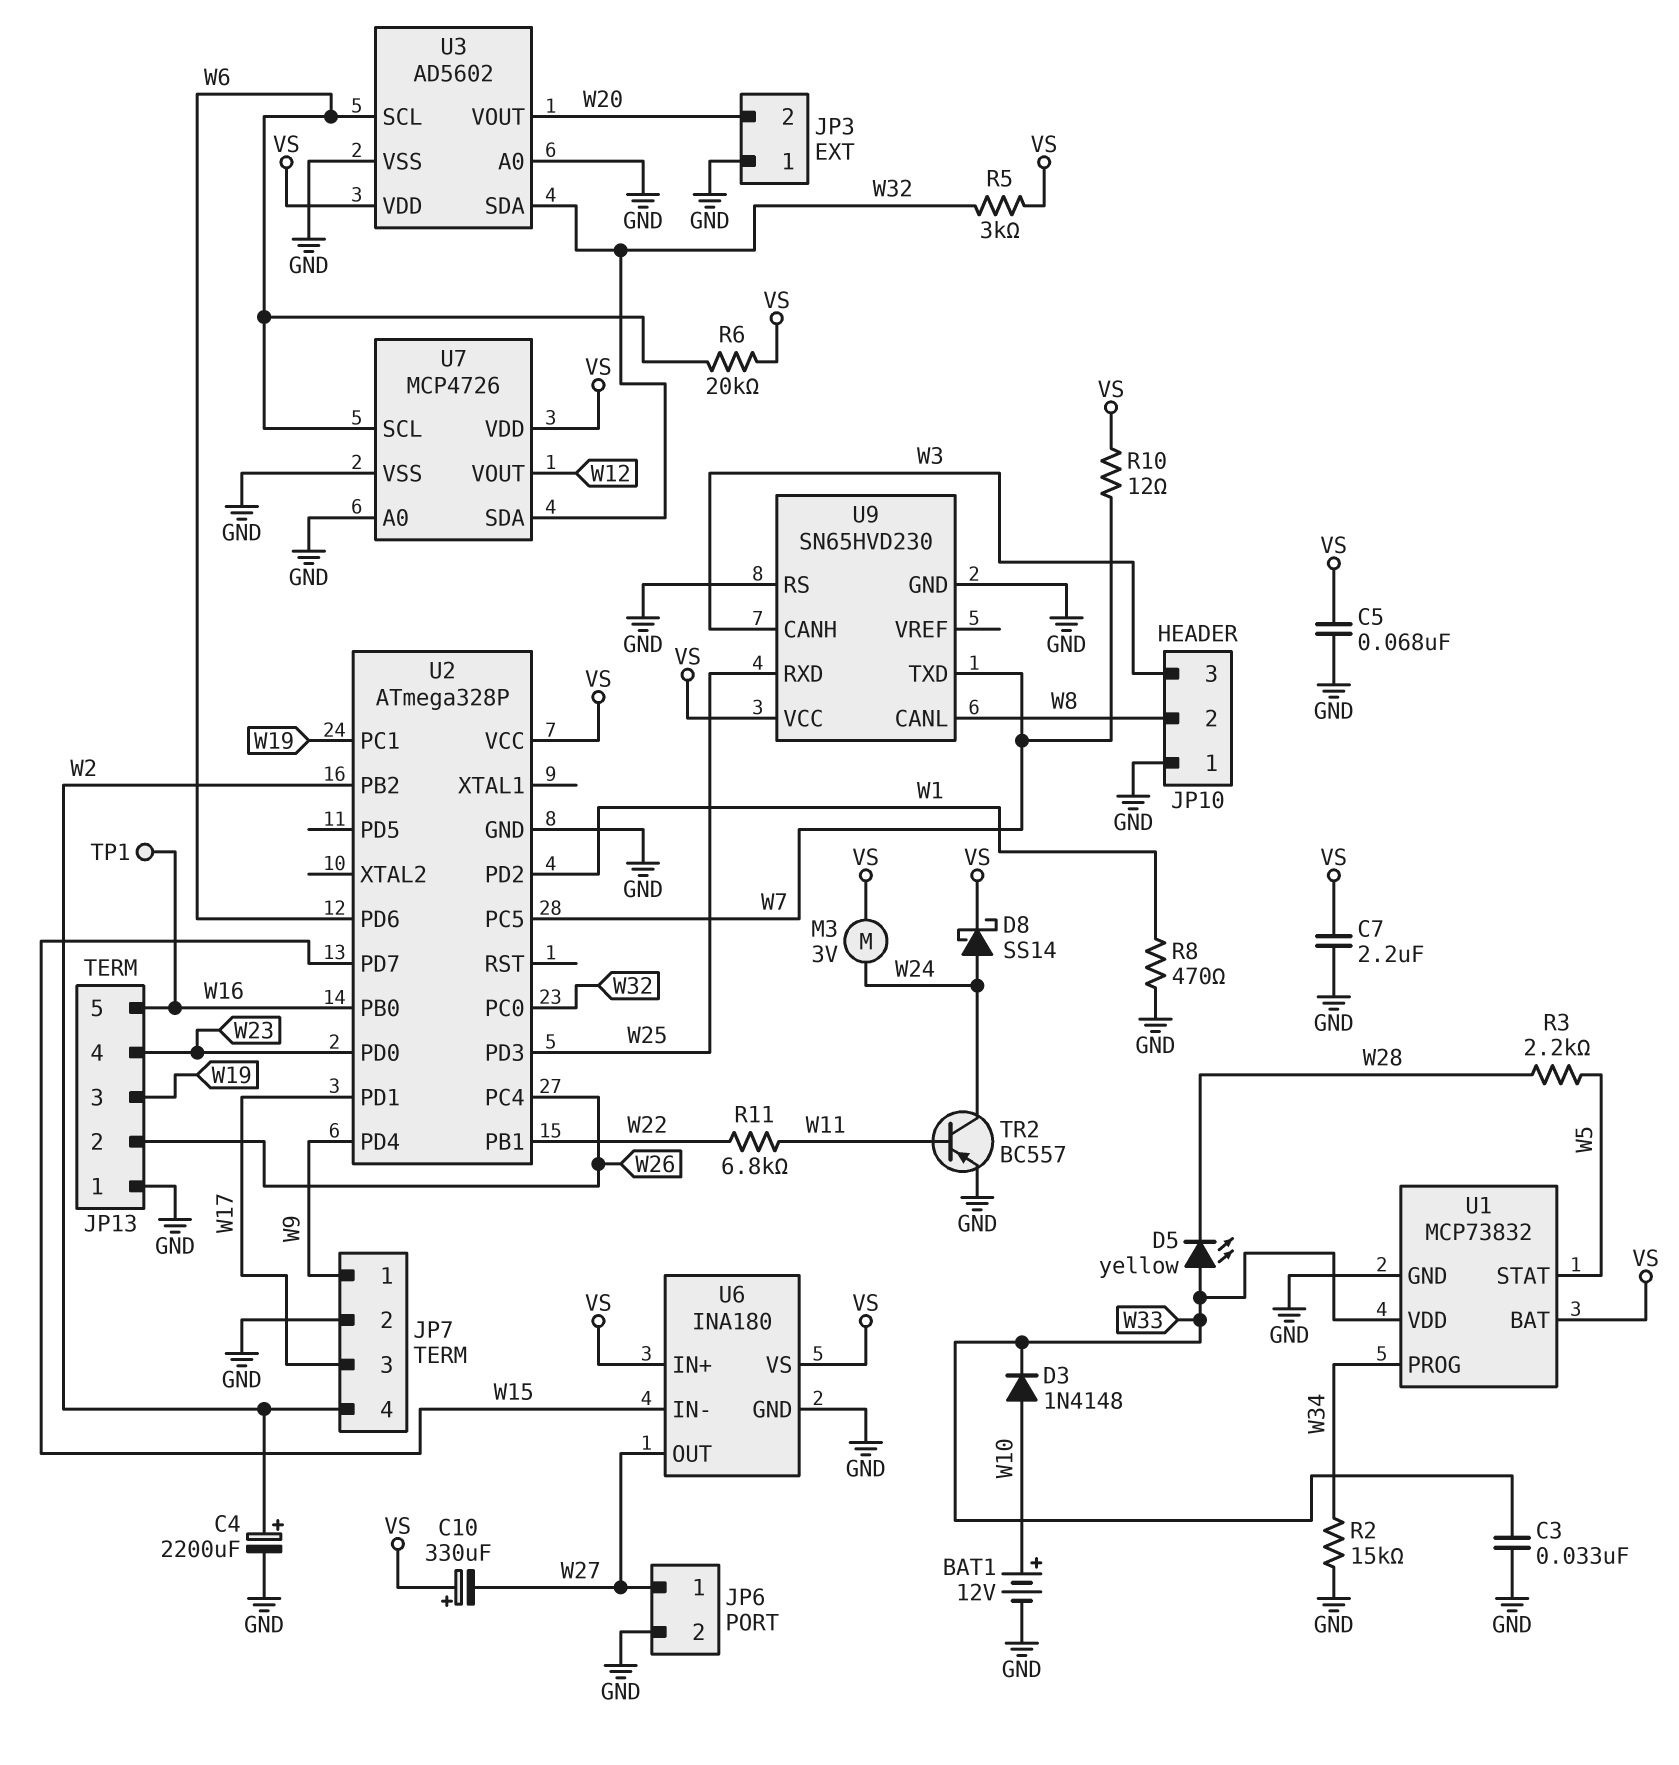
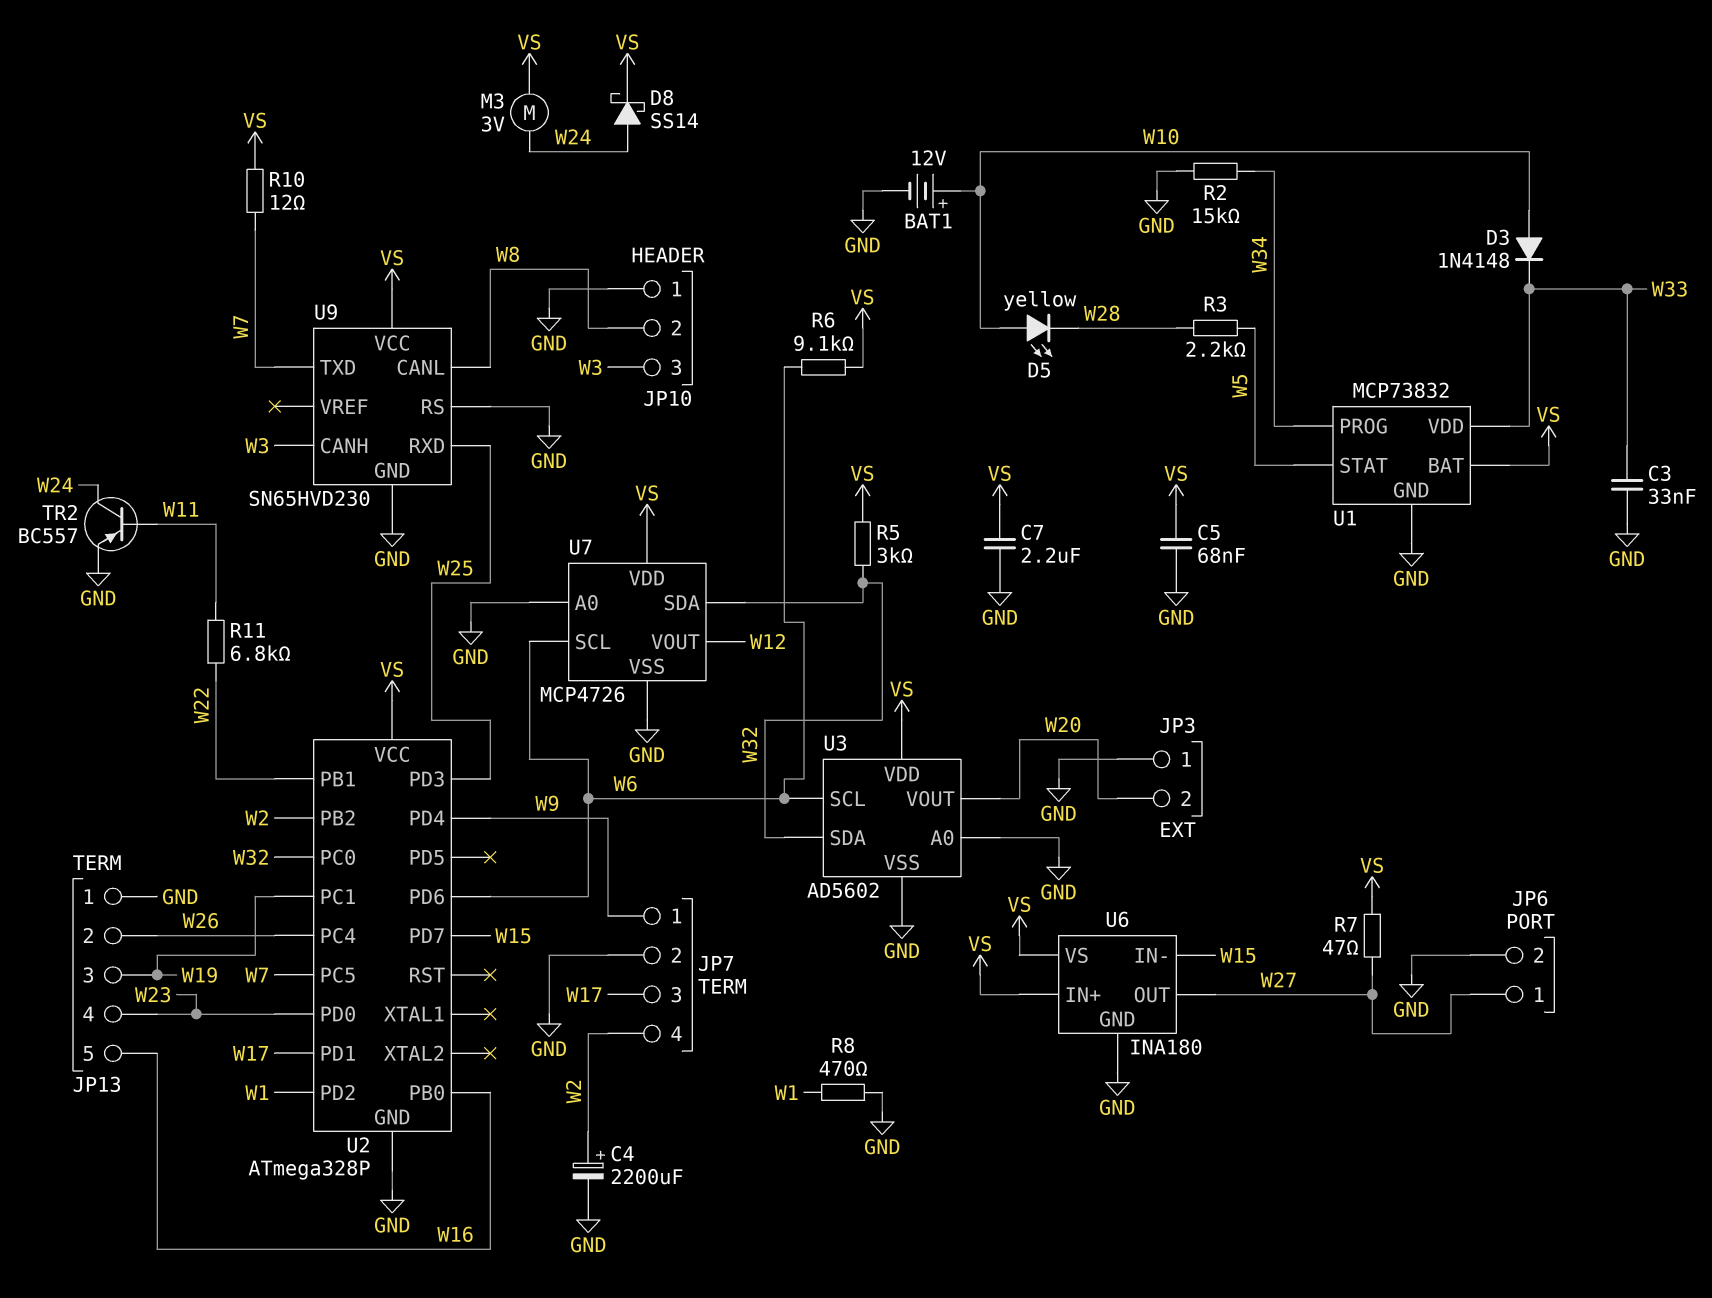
C10: 330uF (plus VS, minus W27) -> none
D5: LED yellow (A W33, K W28) -> LED yellow (A W10, K W28)
R6: 20k (VS, W6) -> 9.1k (VS, W6)
R7: none -> 47 (VS, W27)
TP1: test point (W16) -> none

